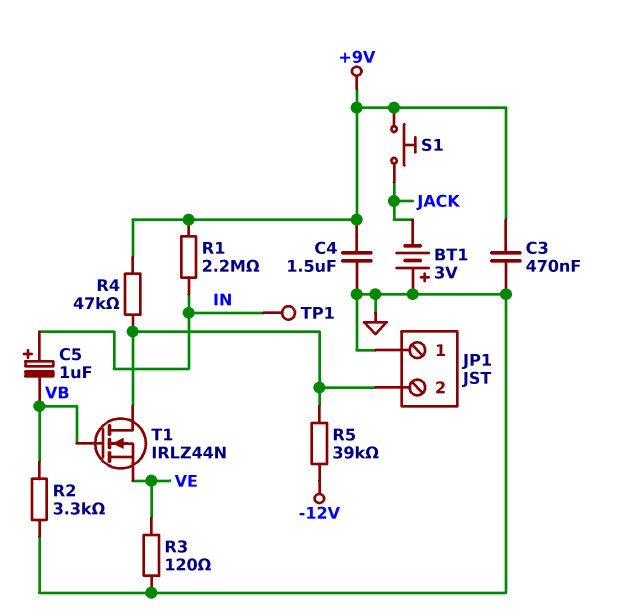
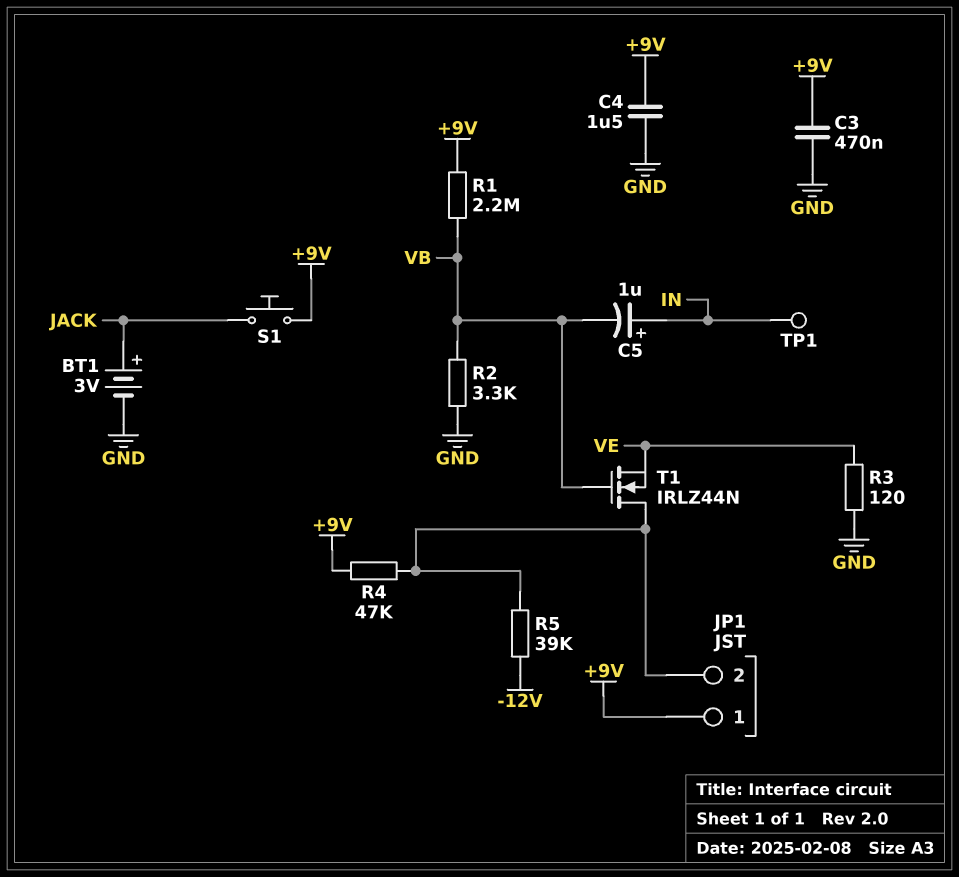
BT1: 3V (plus GND, minus JACK) -> 3V (plus JACK, minus GND)
JP1 pin 1: GND -> +9V
R1: 2.2M (+9V, IN) -> 2.2M (+9V, VB)

